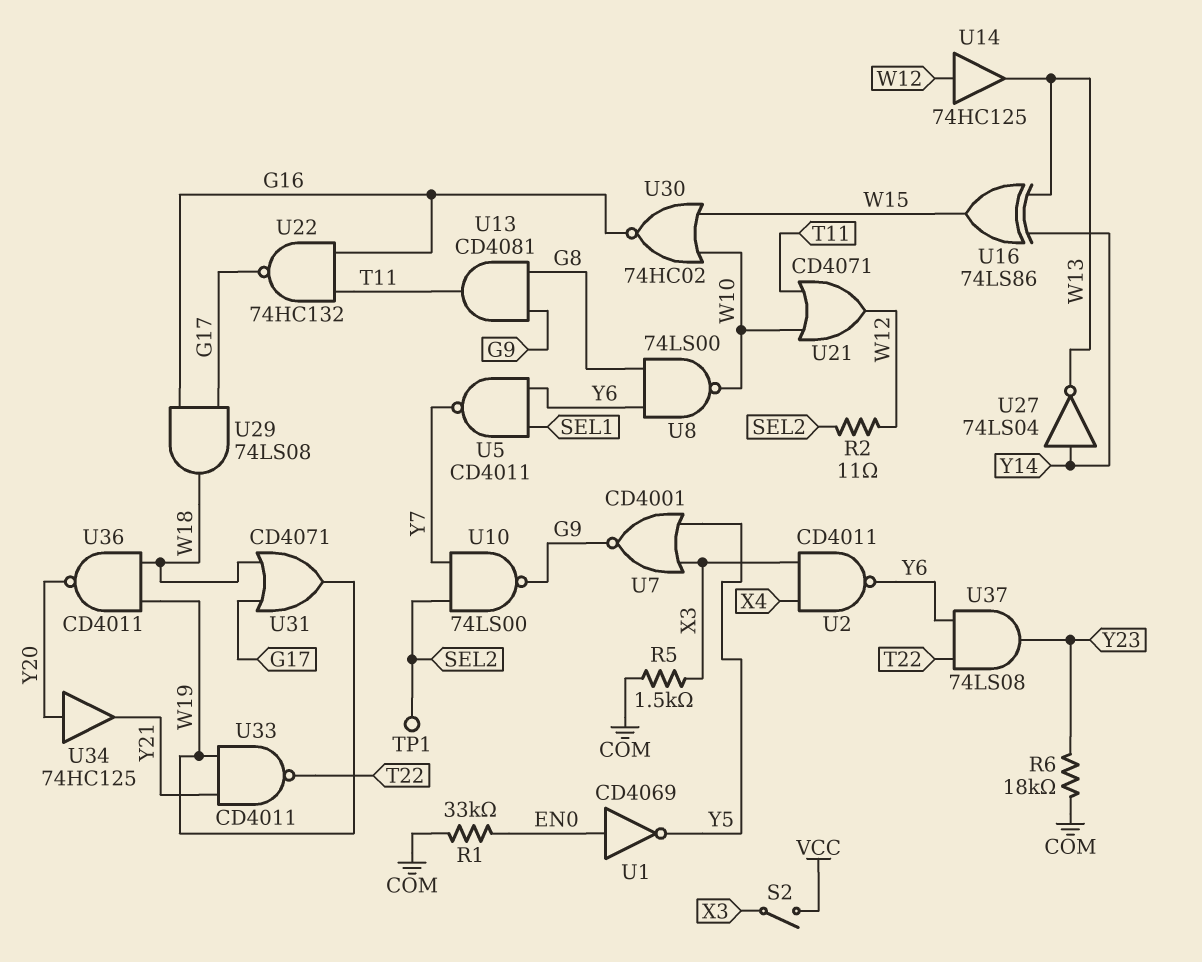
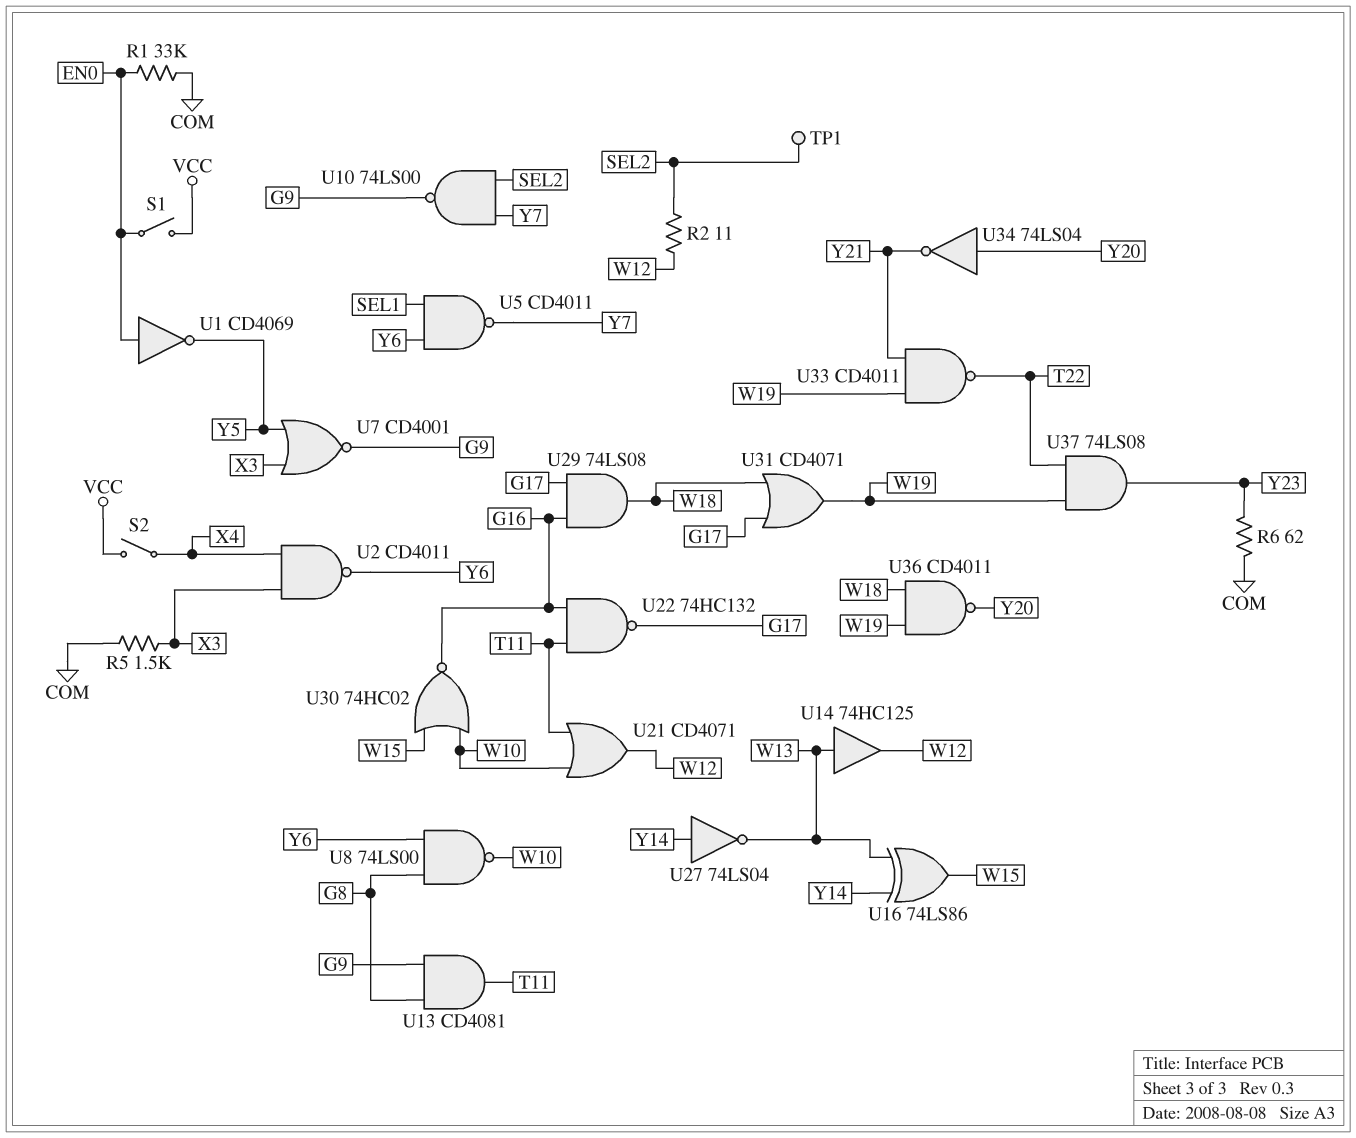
R6: 18k (COM, Y23) -> 62 (COM, Y23)
S1: none -> switch (EN0, VCC)
S2: switch (VCC, X3) -> switch (VCC, X4)
U14: buffer 74HC125 (in W12, out W13) -> buffer 74HC125 (in W13, out W12)
U34: buffer 74HC125 (in Y20, out Y21) -> NOT 74LS04 (in Y20, out Y21)
U37: AND 74LS08 (in T22, in Y6, out Y23) -> AND 74LS08 (in T22, in W19, out Y23)

